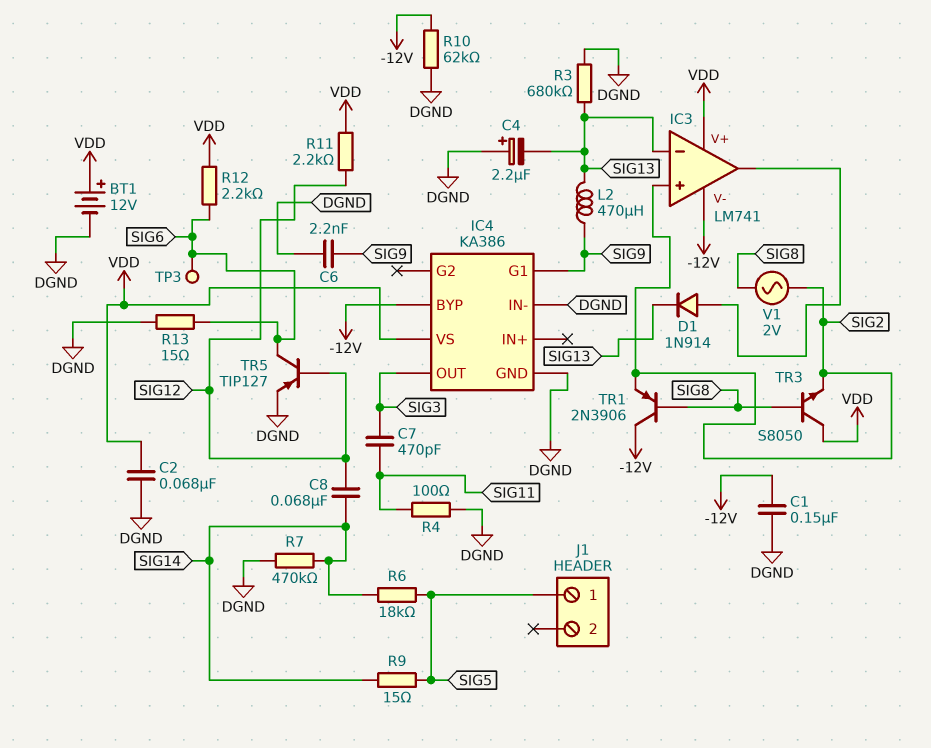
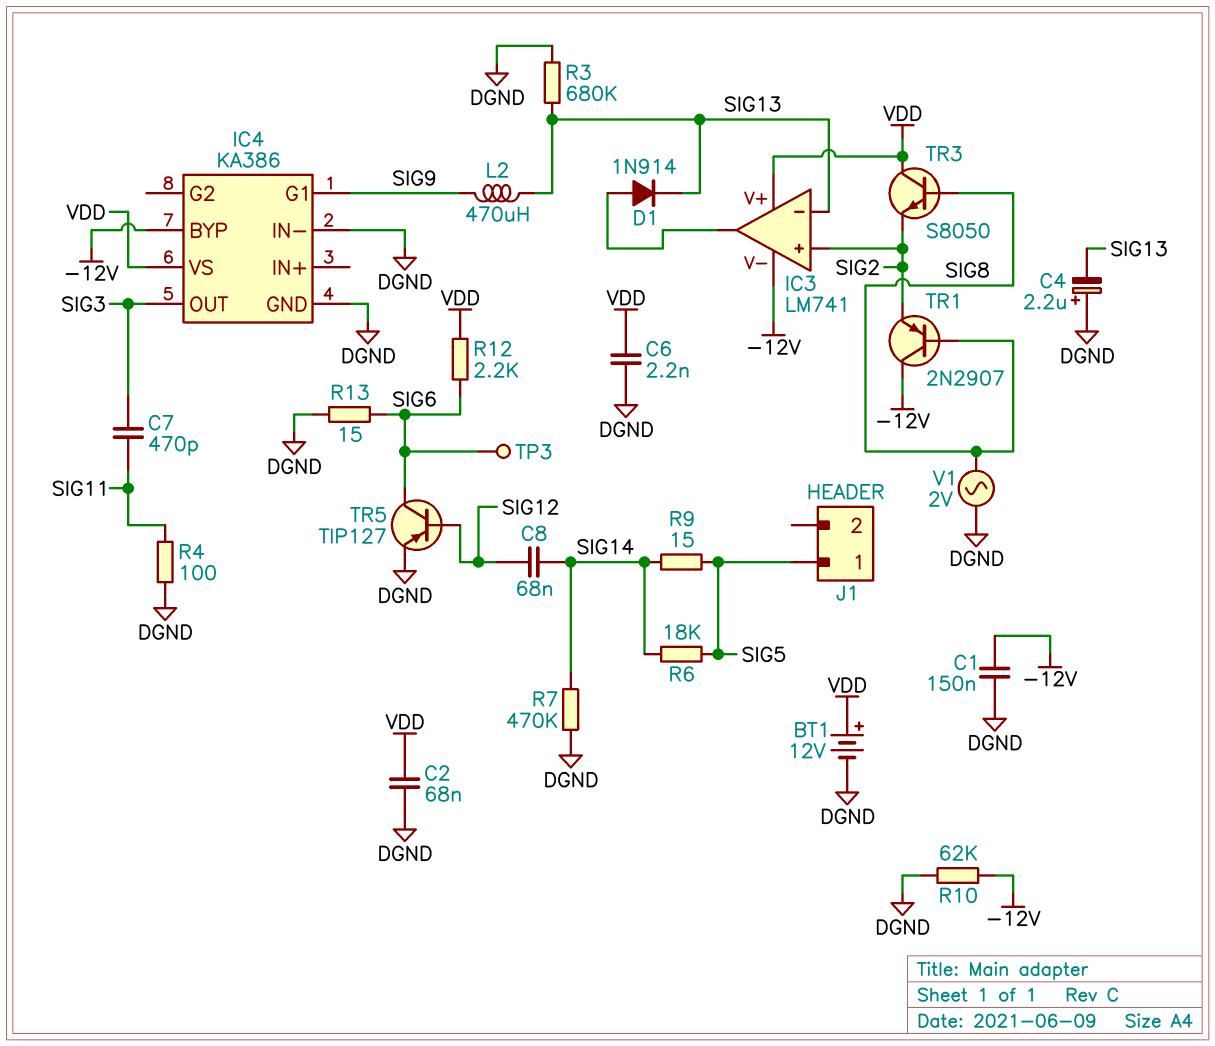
C6: 2.2nF (DGND, SIG9) -> 2.2nF (DGND, VDD)
R11: 2.2k (SIG12, VDD) -> none
TR1: PNP 2N3906 (B SIG8, C -12V, E SIG2) -> PNP 2N2907 (B SIG8, C -12V, E SIG2)
V1: AC 2V (SIG2, SIG8) -> AC 2V (DGND, SIG8)

